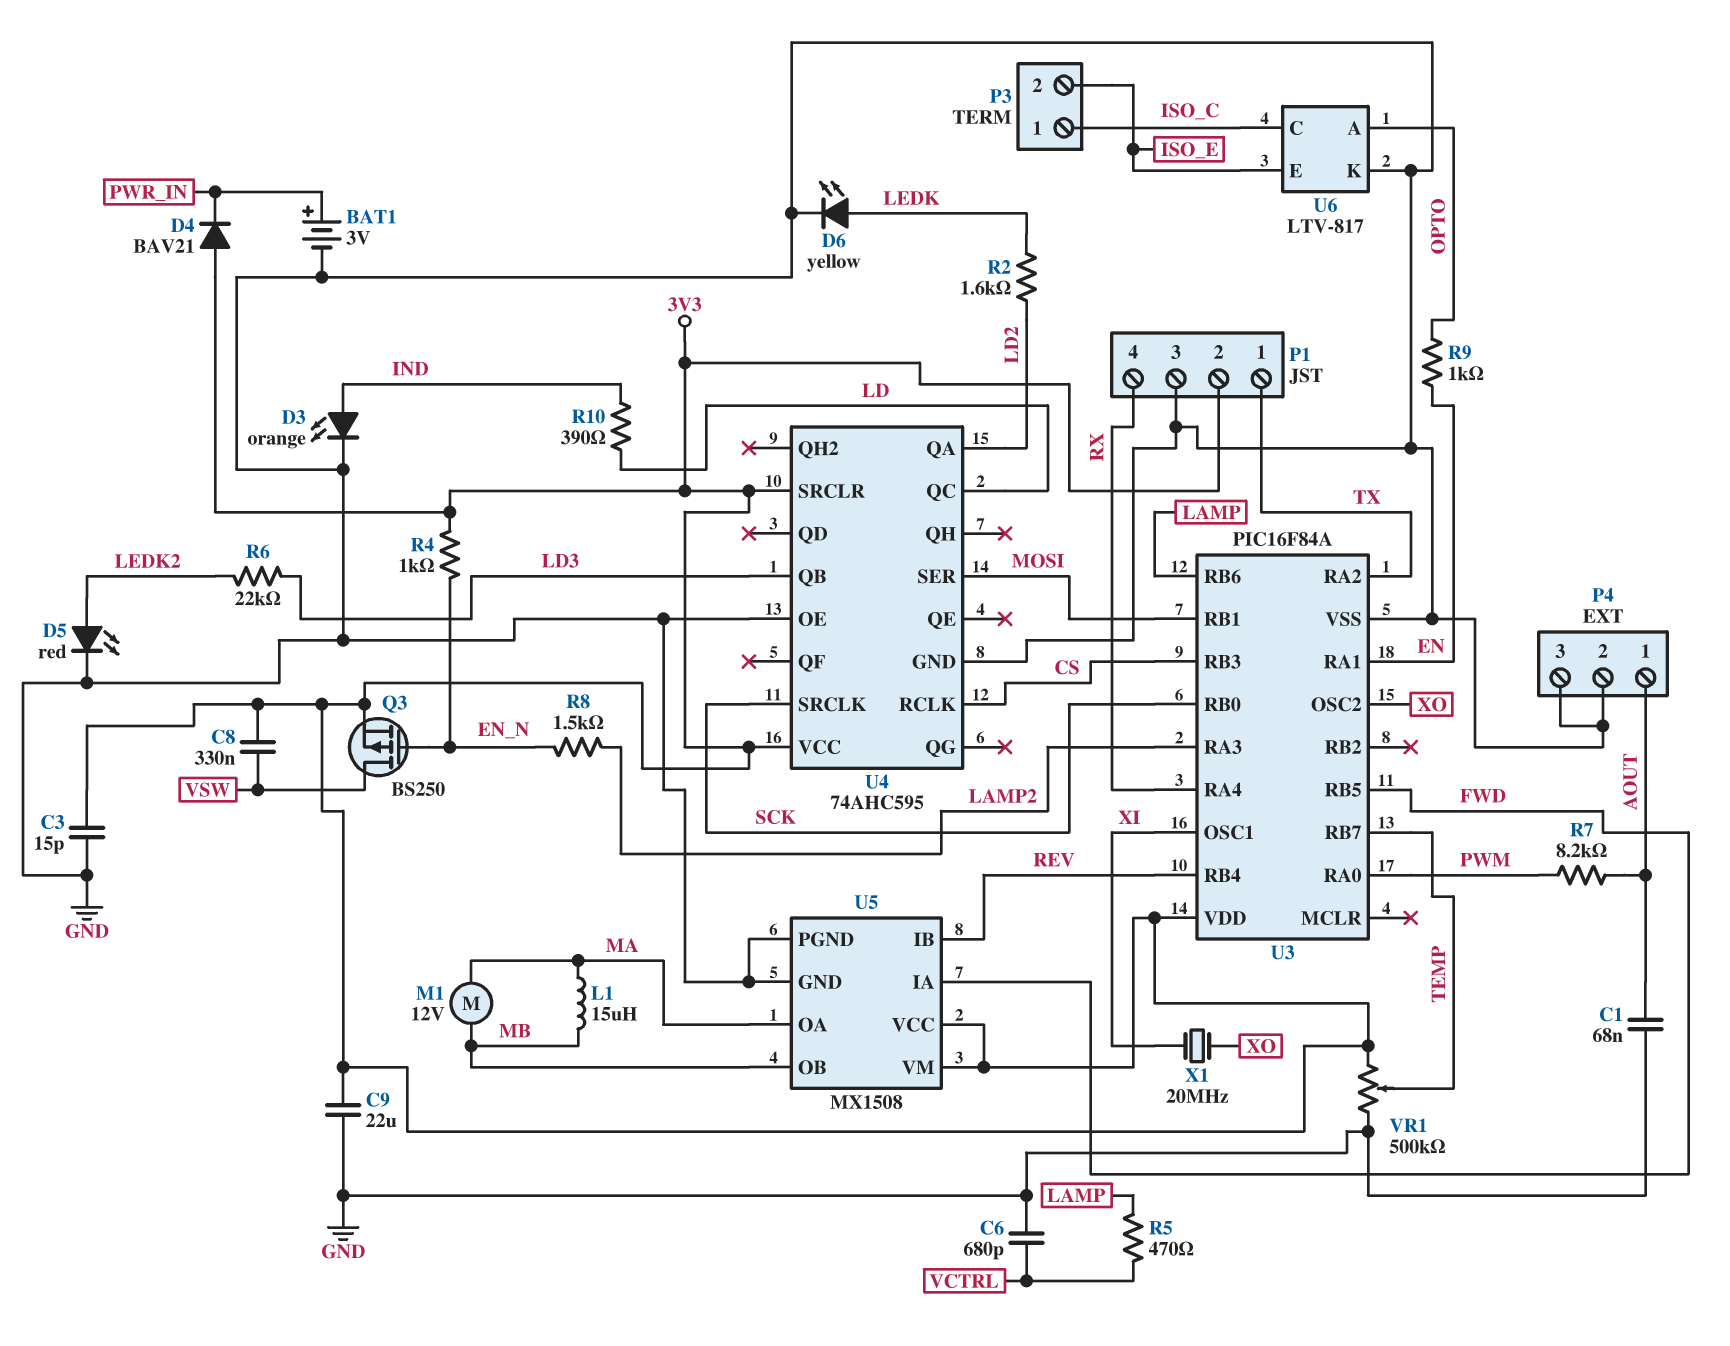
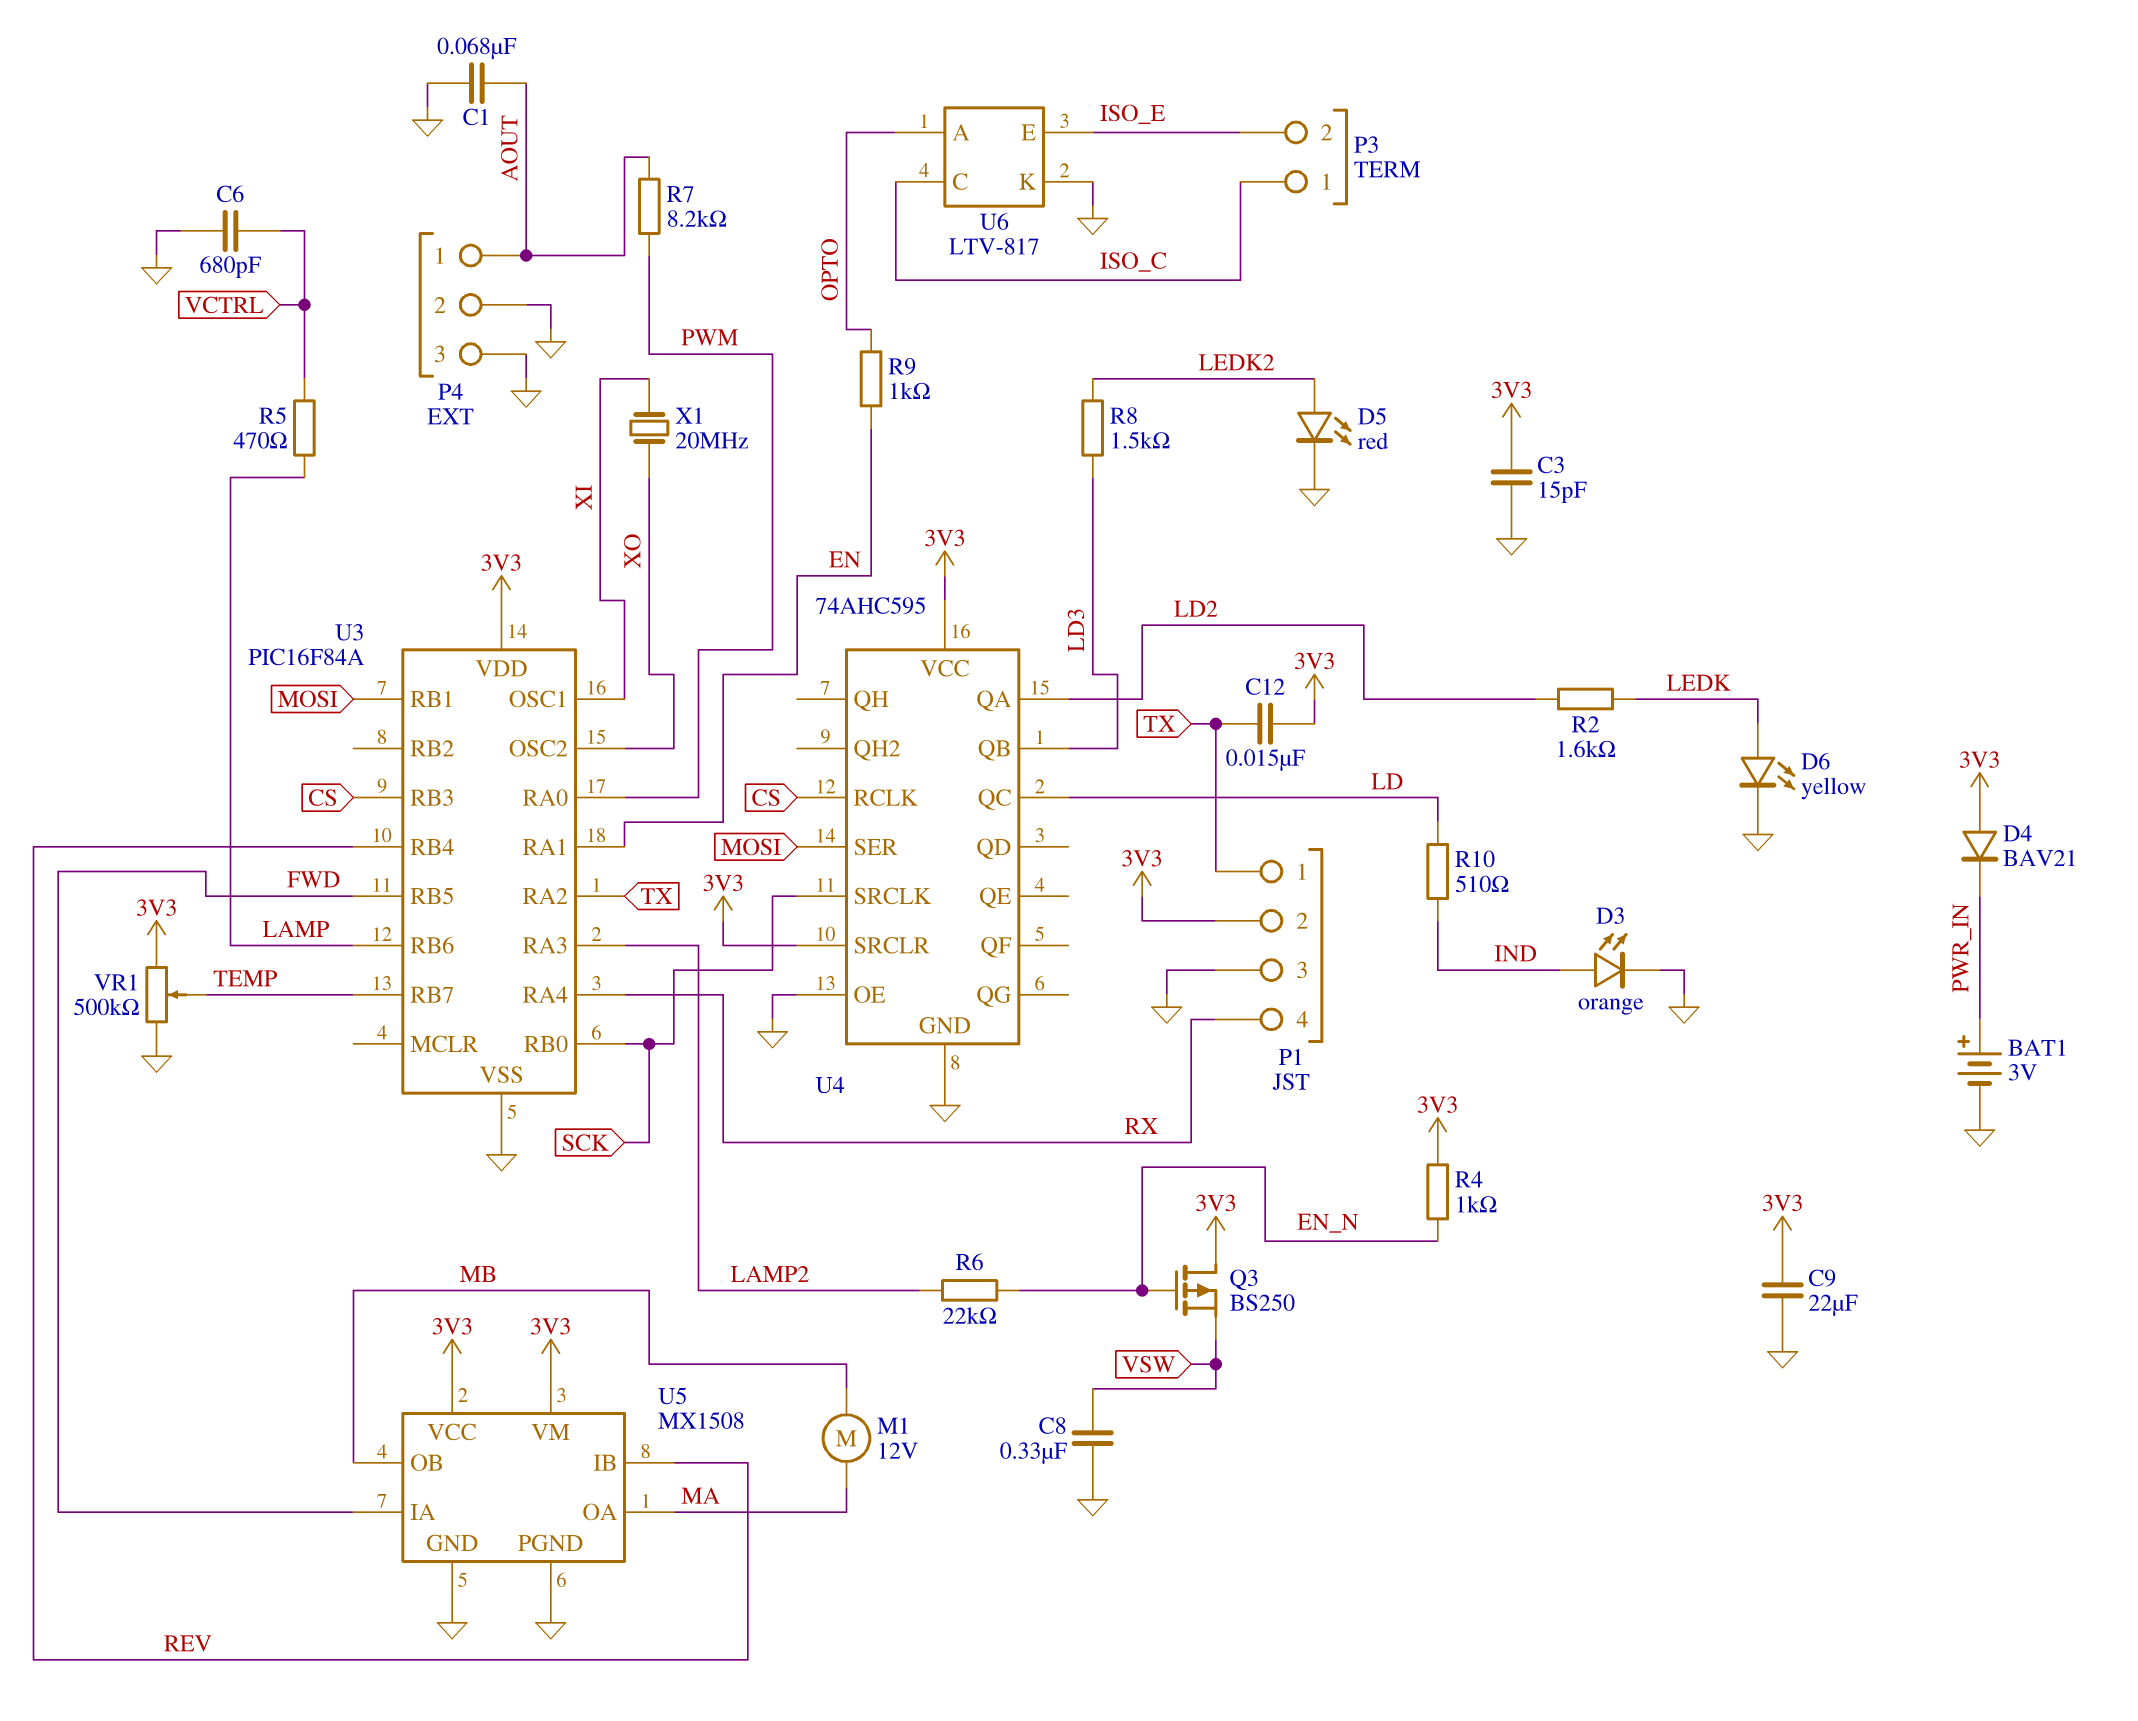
C8: 330nF (3V3, VSW) -> 330nF (GND, VSW)
C12: none -> 15nF (3V3, TX)
L1: 15uH (MA, MB) -> none
Q3: PMOS BS250 (G EN_N, D VSW, S 3V3) -> PMOS BS250 (G EN_N, D 3V3, S VSW)
R6: 22k (LD3, LEDK2) -> 22k (EN_N, LAMP2)
R8: 1.5k (EN_N, LAMP2) -> 1.5k (LD3, LEDK2)
R10: 390 (IND, LD) -> 510 (IND, LD)

